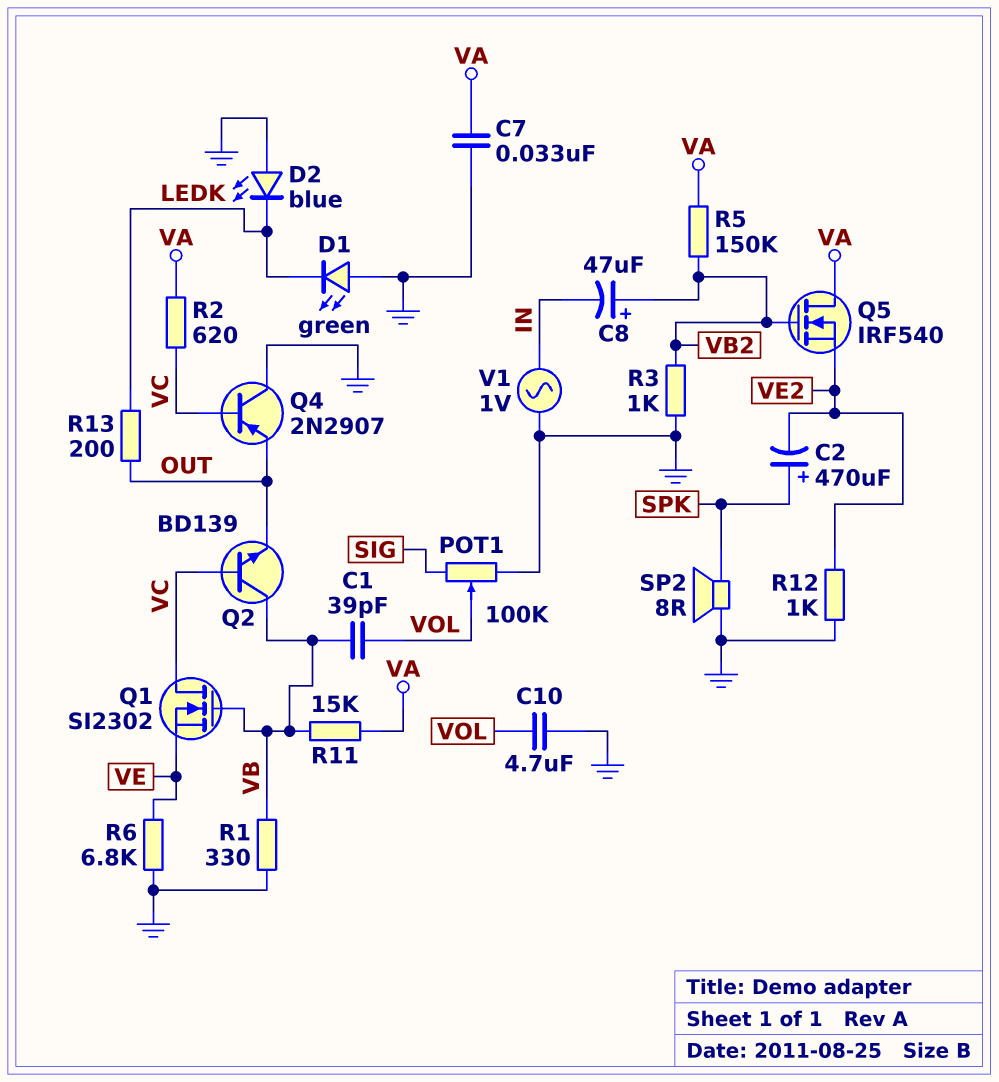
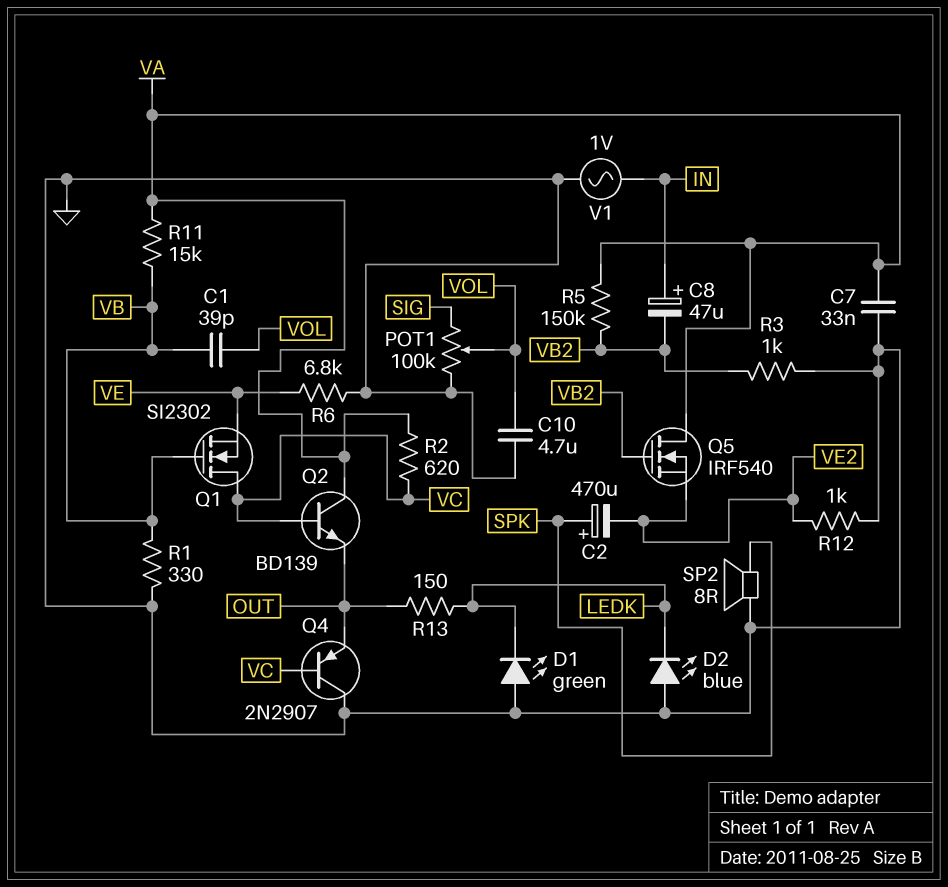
C8: 47uF (plus VB2, minus IN) -> 47uF (plus IN, minus VB2)
Q2: NPN BD139 (B VC, C VB, E OUT) -> NPN BD139 (B VC, C VA, E OUT)
R13: 200 (LEDK, OUT) -> 150 (LEDK, OUT)

